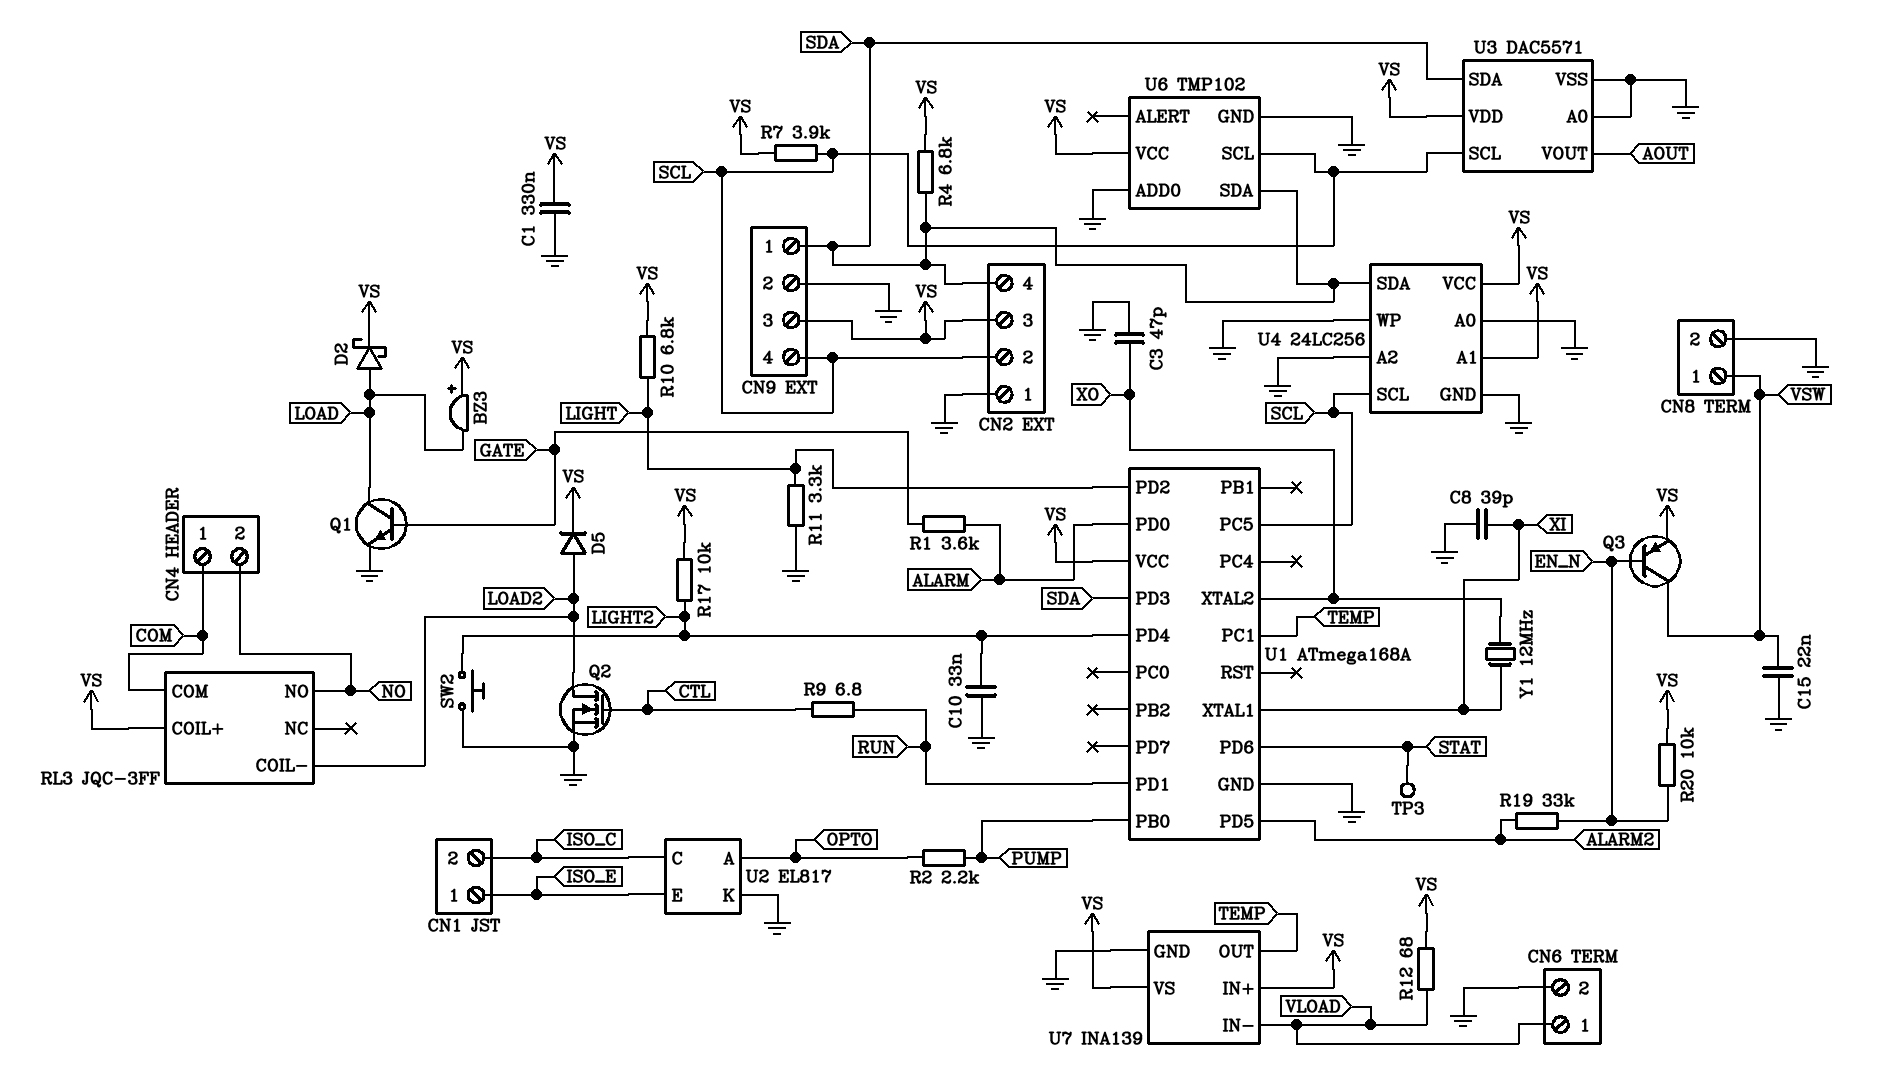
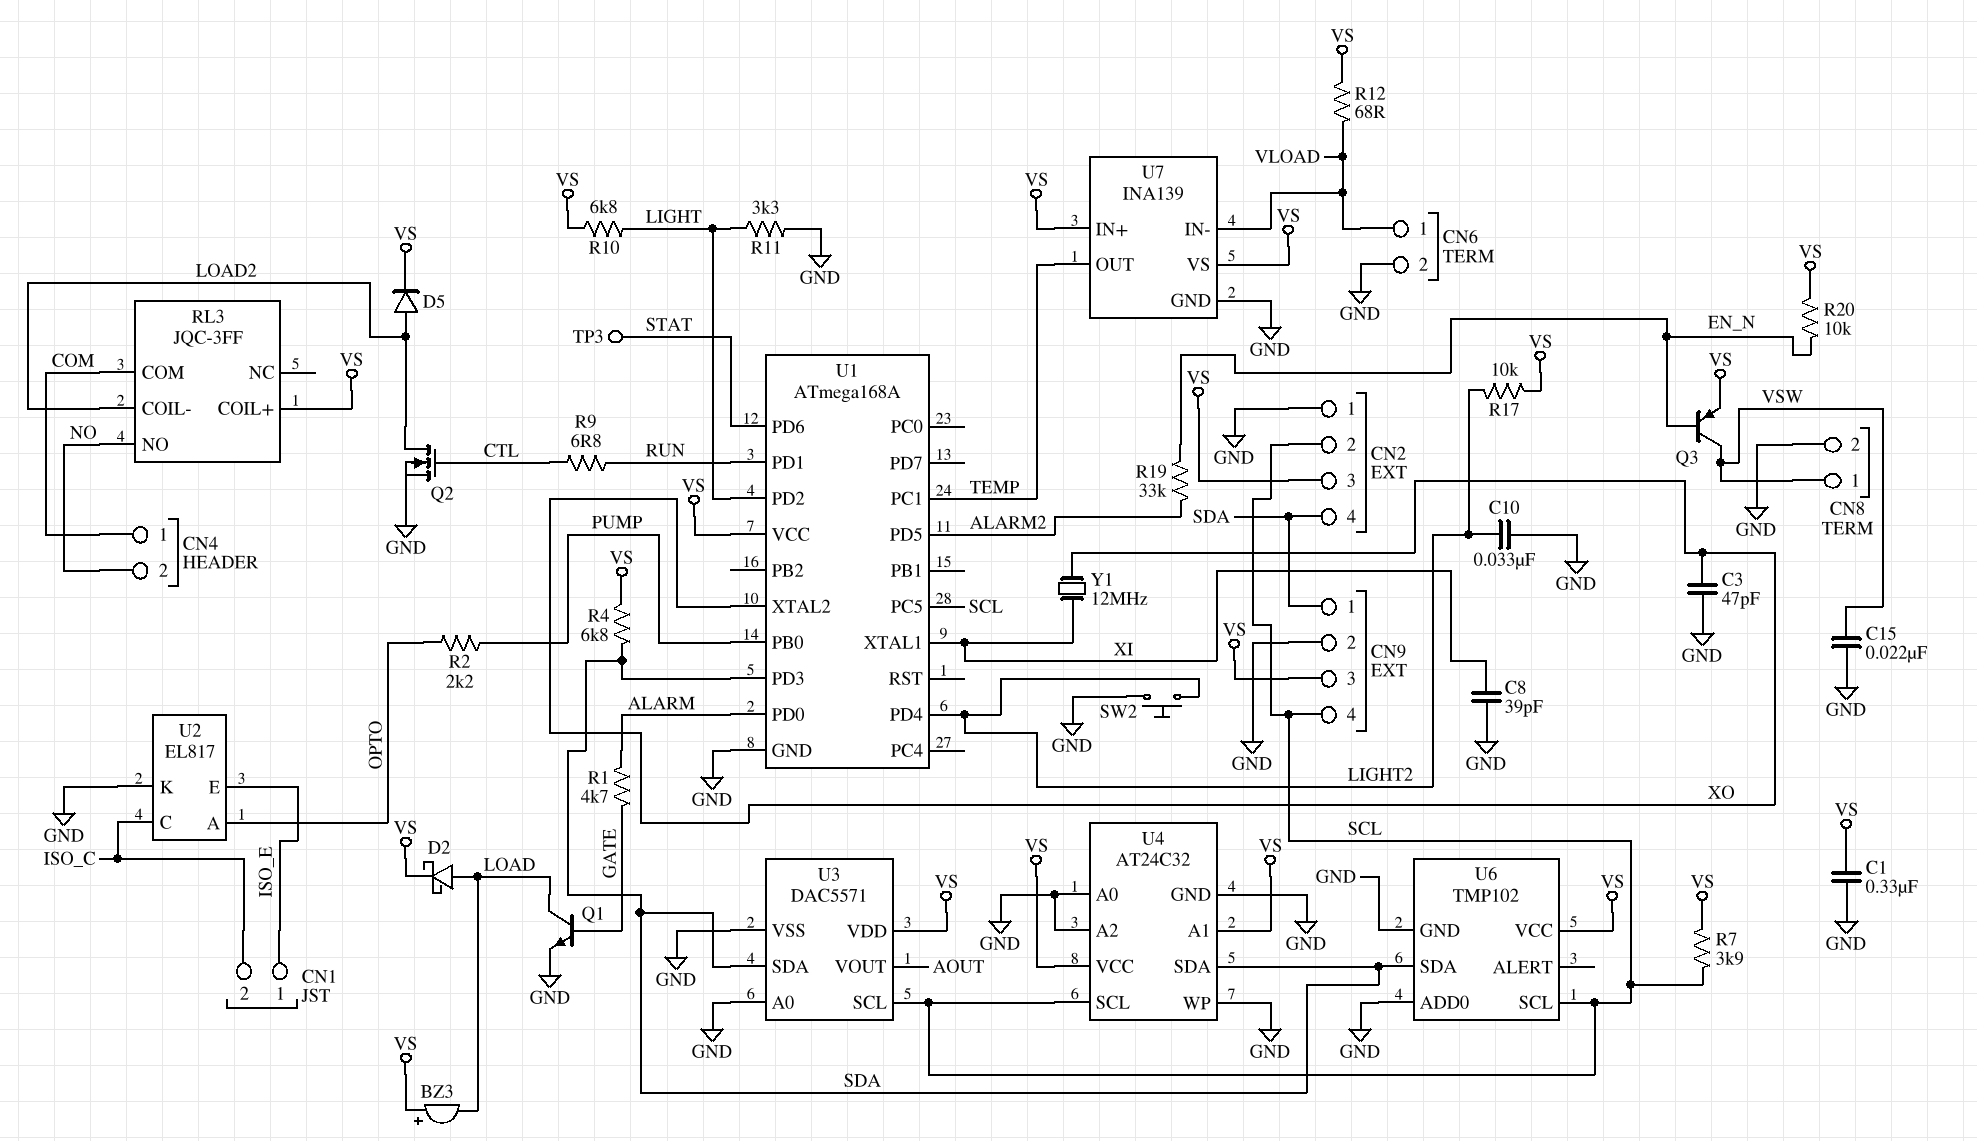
R1: 3.6k (ALARM, GATE) -> 4.7k (ALARM, GATE)
U4: 24LC256 -> AT24C32

